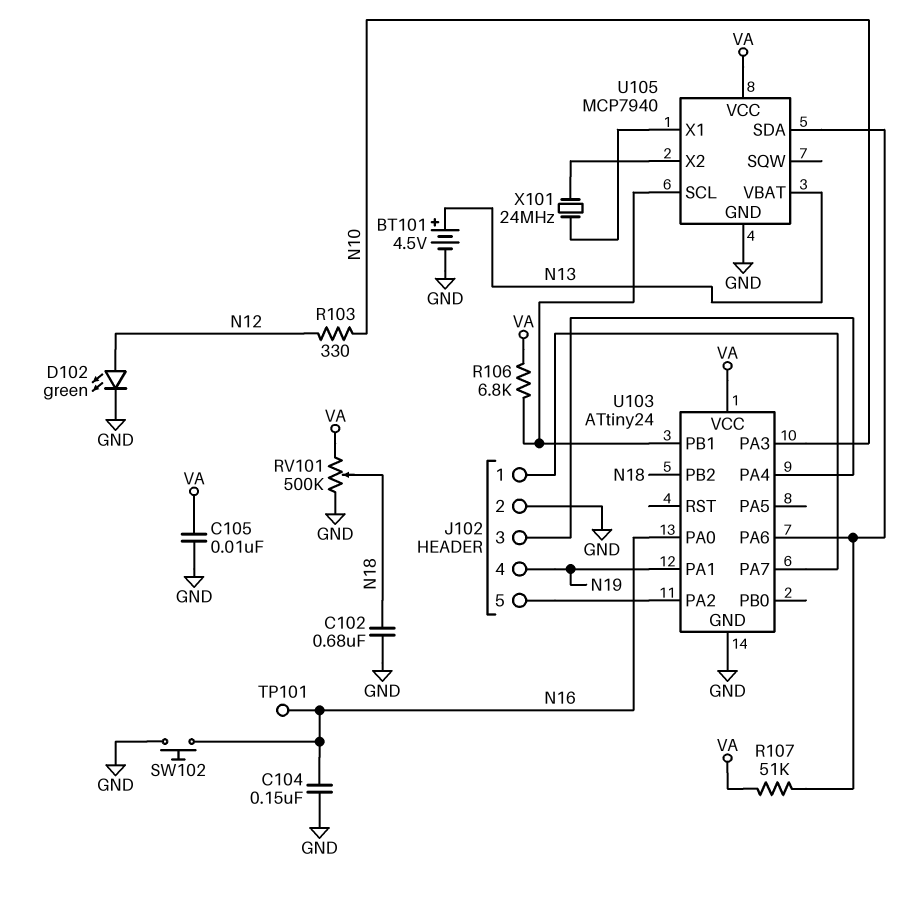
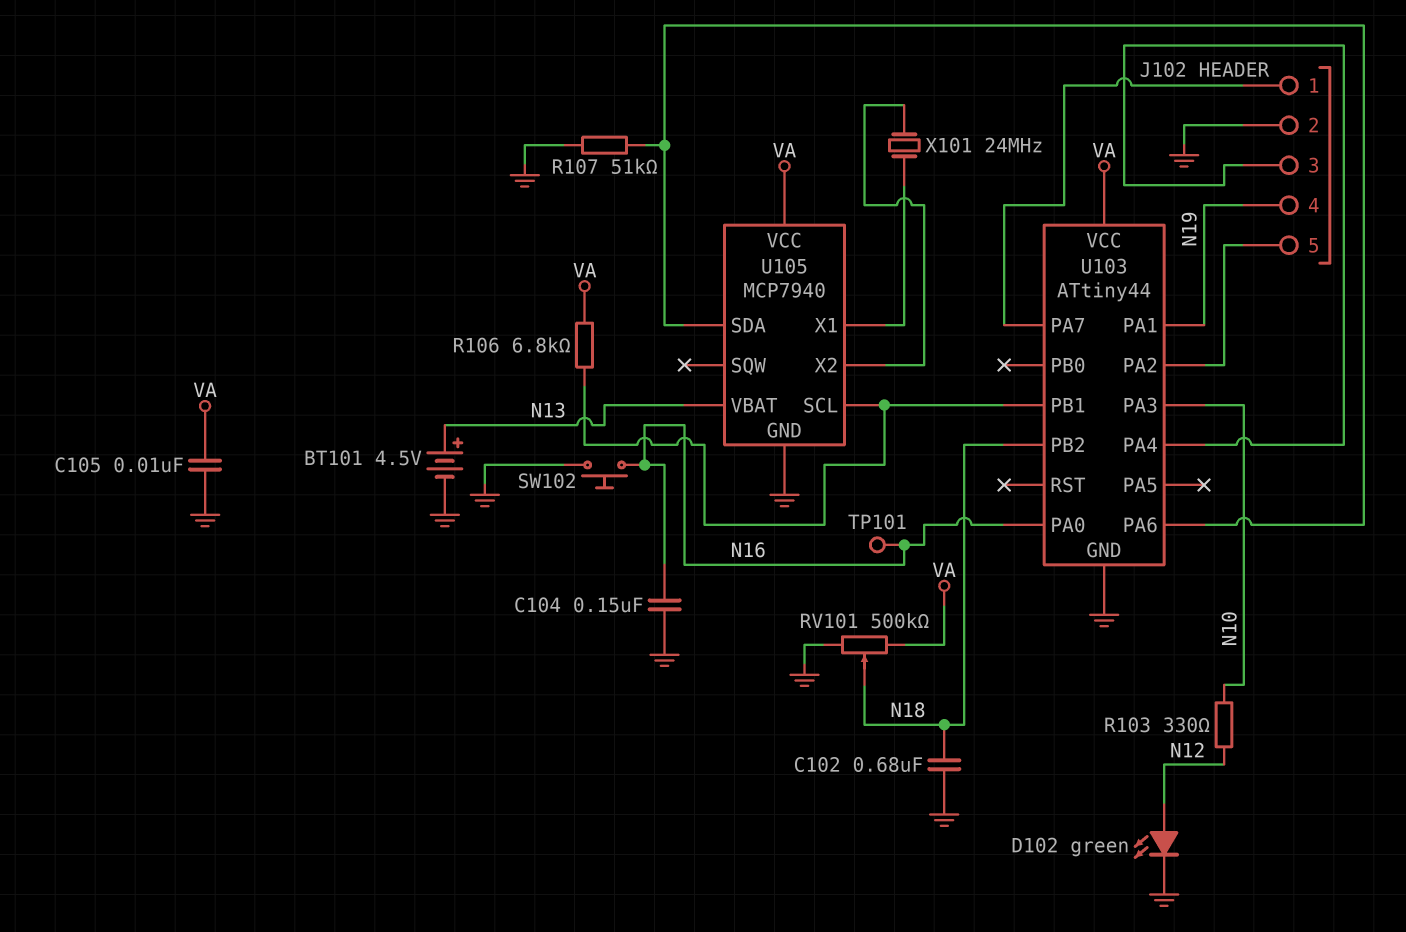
R107: 51k (U103/PA6, VA) -> 51k (GND, U103/PA6)
U103: ATtiny24 -> ATtiny44

